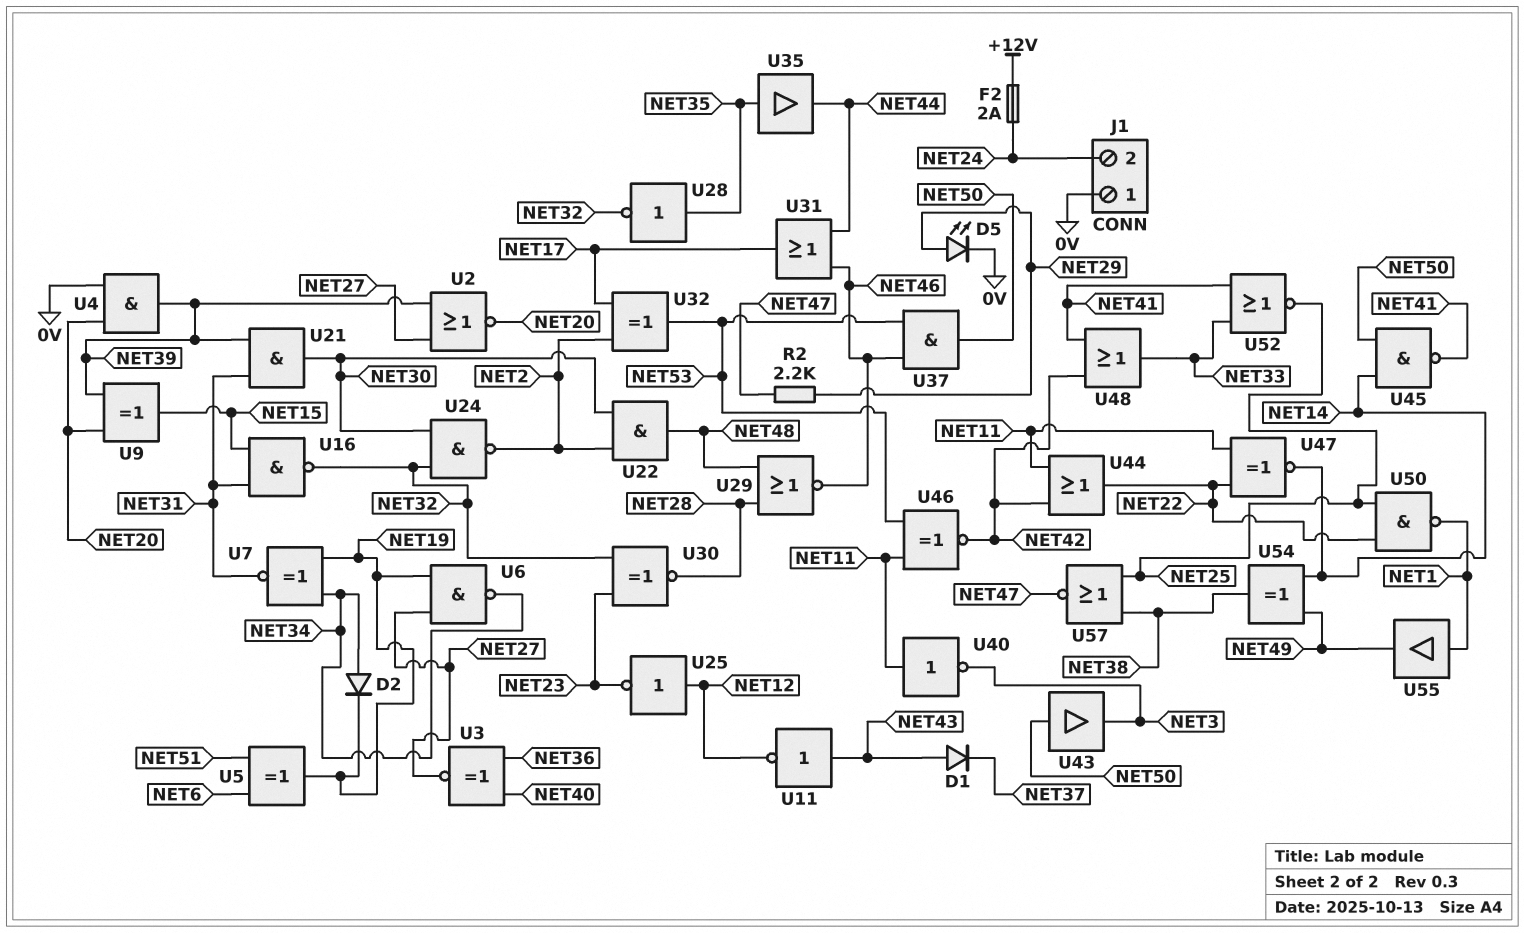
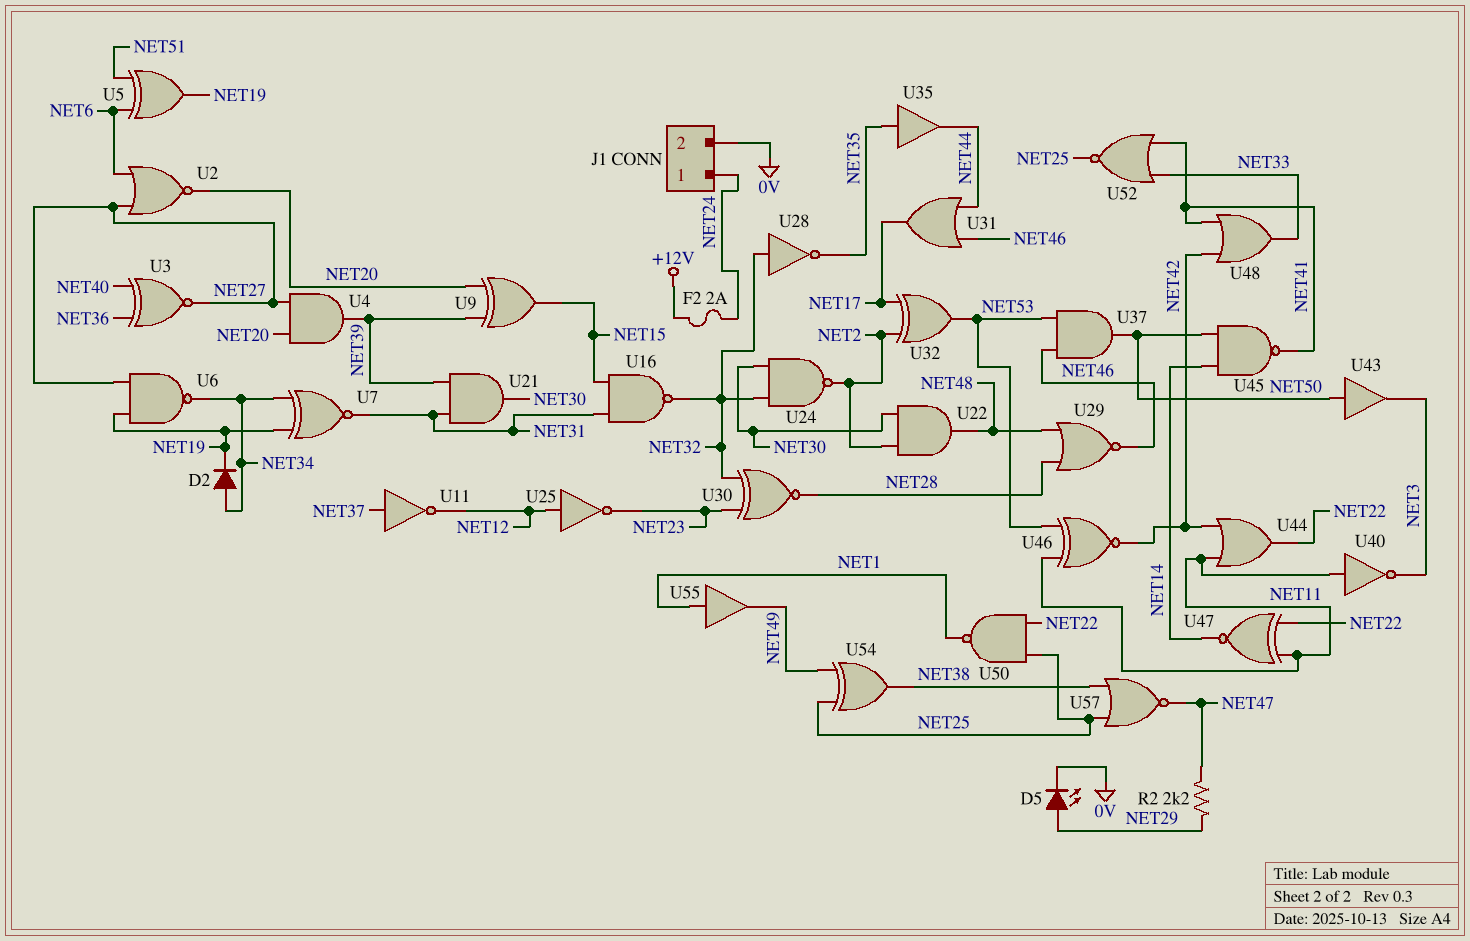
D1: diode (A NET43, K NET37) -> none
J1 pin 1: 0V -> NET24
J1 pin 2: NET24 -> 0V
U2: NOR (in NET27, in NET39, out NET20) -> NOR (in NET6, in NET27, out NET20)
U4: AND (in 0V, in NET20, out NET39) -> AND (in NET20, in NET27, out NET39)
U11: NOT (in NET43, out NET12) -> NOT (in NET37, out NET12)
U28: NOT (in NET35, out NET32) -> NOT (in NET32, out NET35)
U54: XOR (in NET14, in NET49, out NET38) -> XOR (in NET25, in NET49, out NET38)

